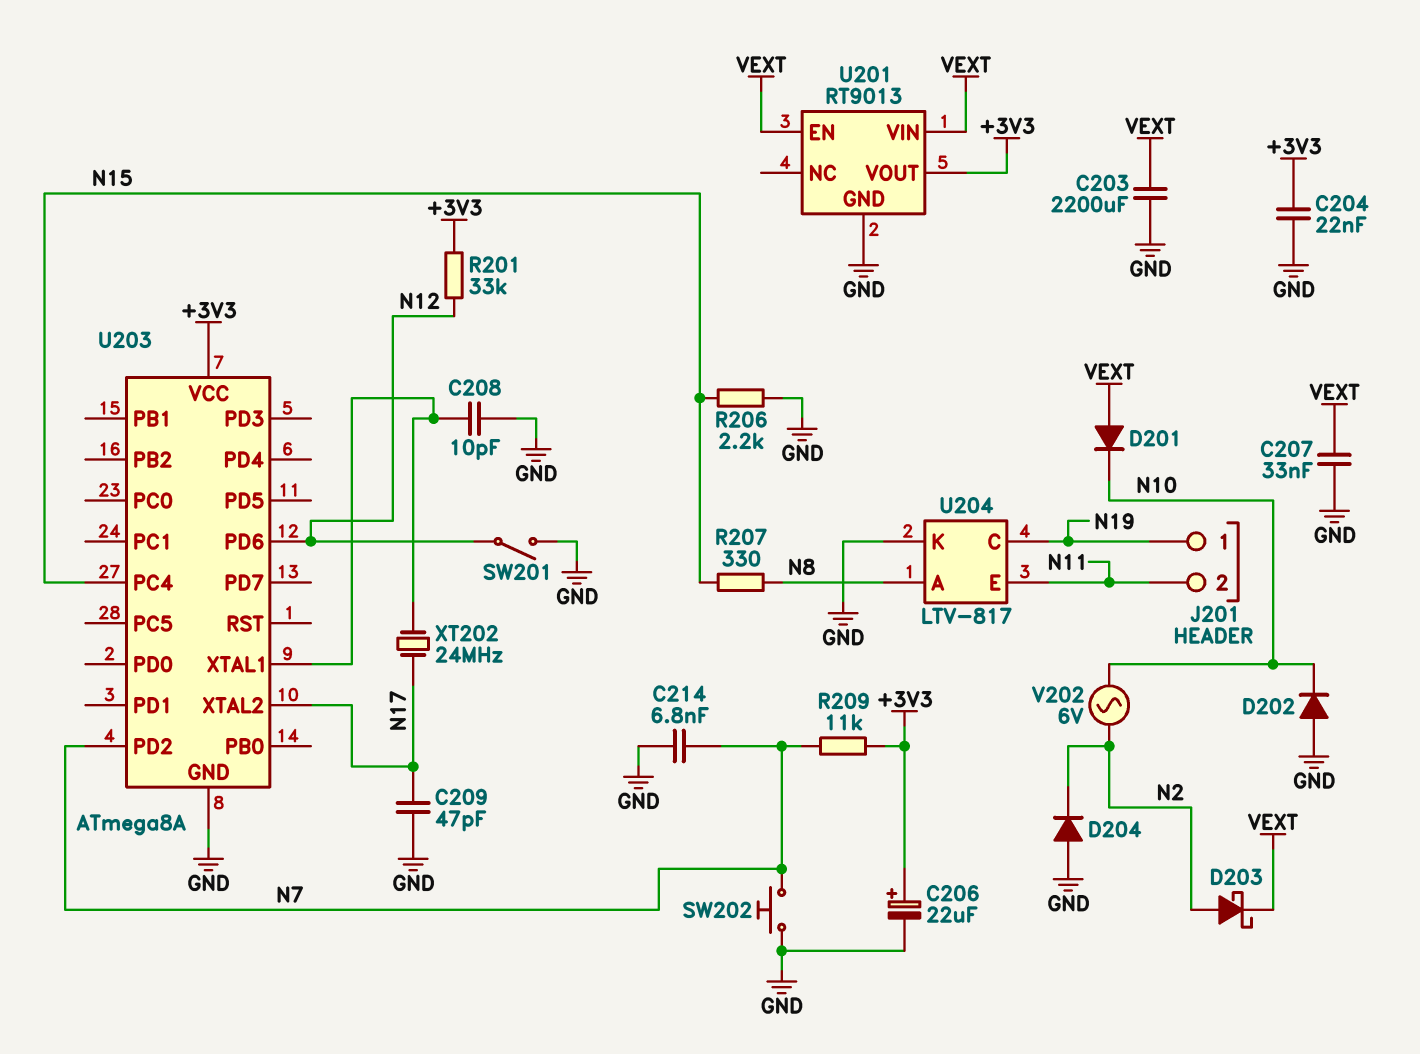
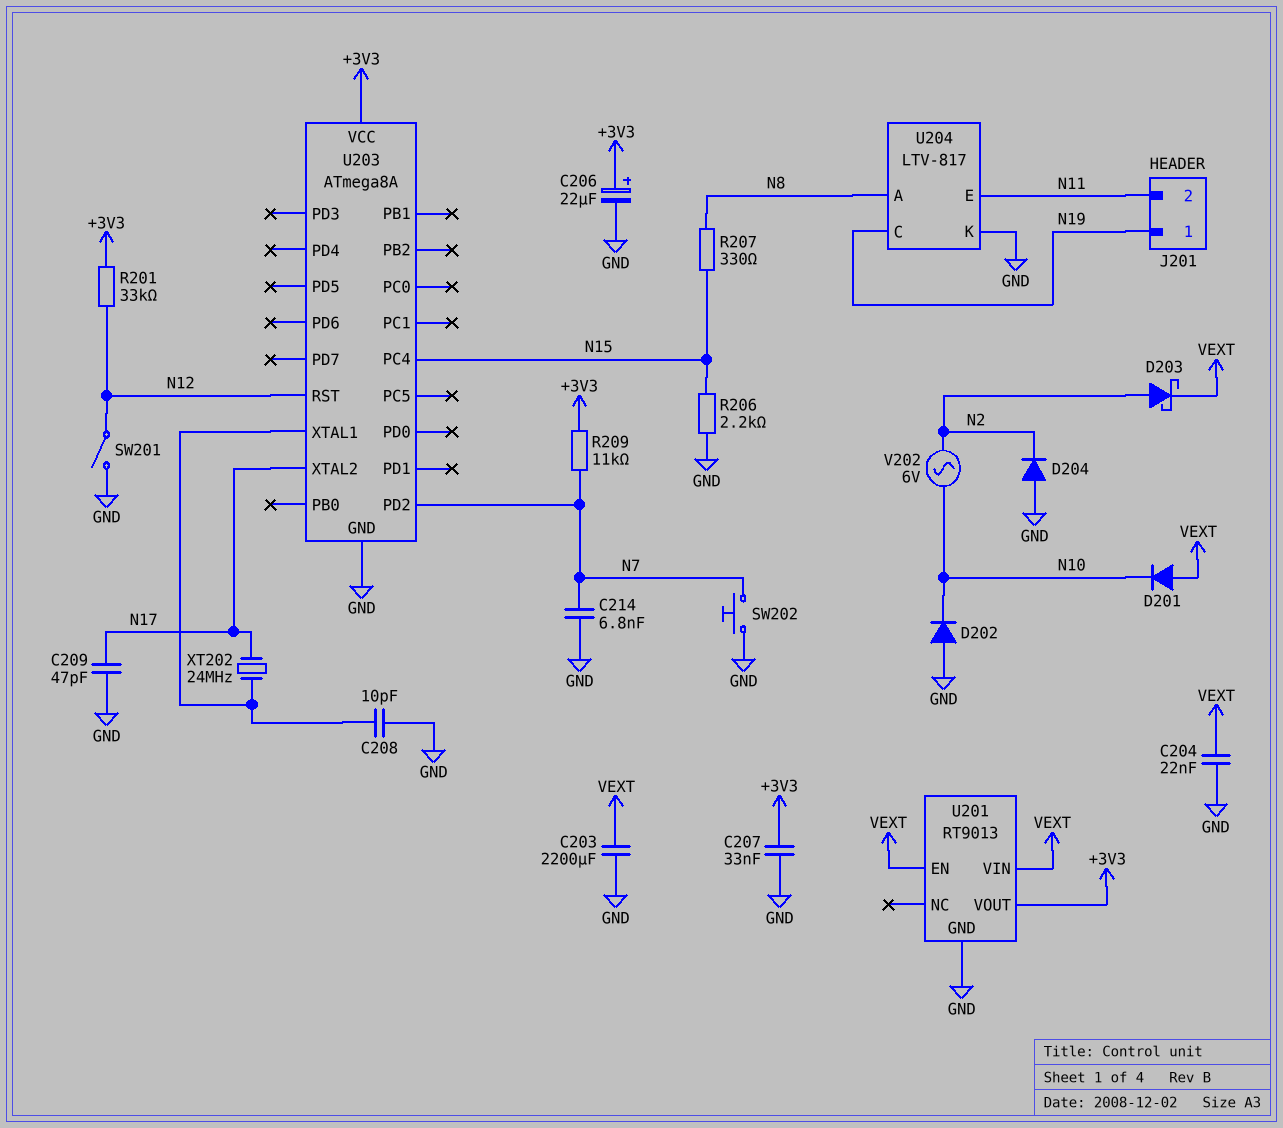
C204: 22nF (+3V3, GND) -> 22nF (GND, VEXT)
C207: 33nF (GND, VEXT) -> 33nF (+3V3, GND)
U203 pin PD6: N12 -> none
U203 pin RST: none -> N12

